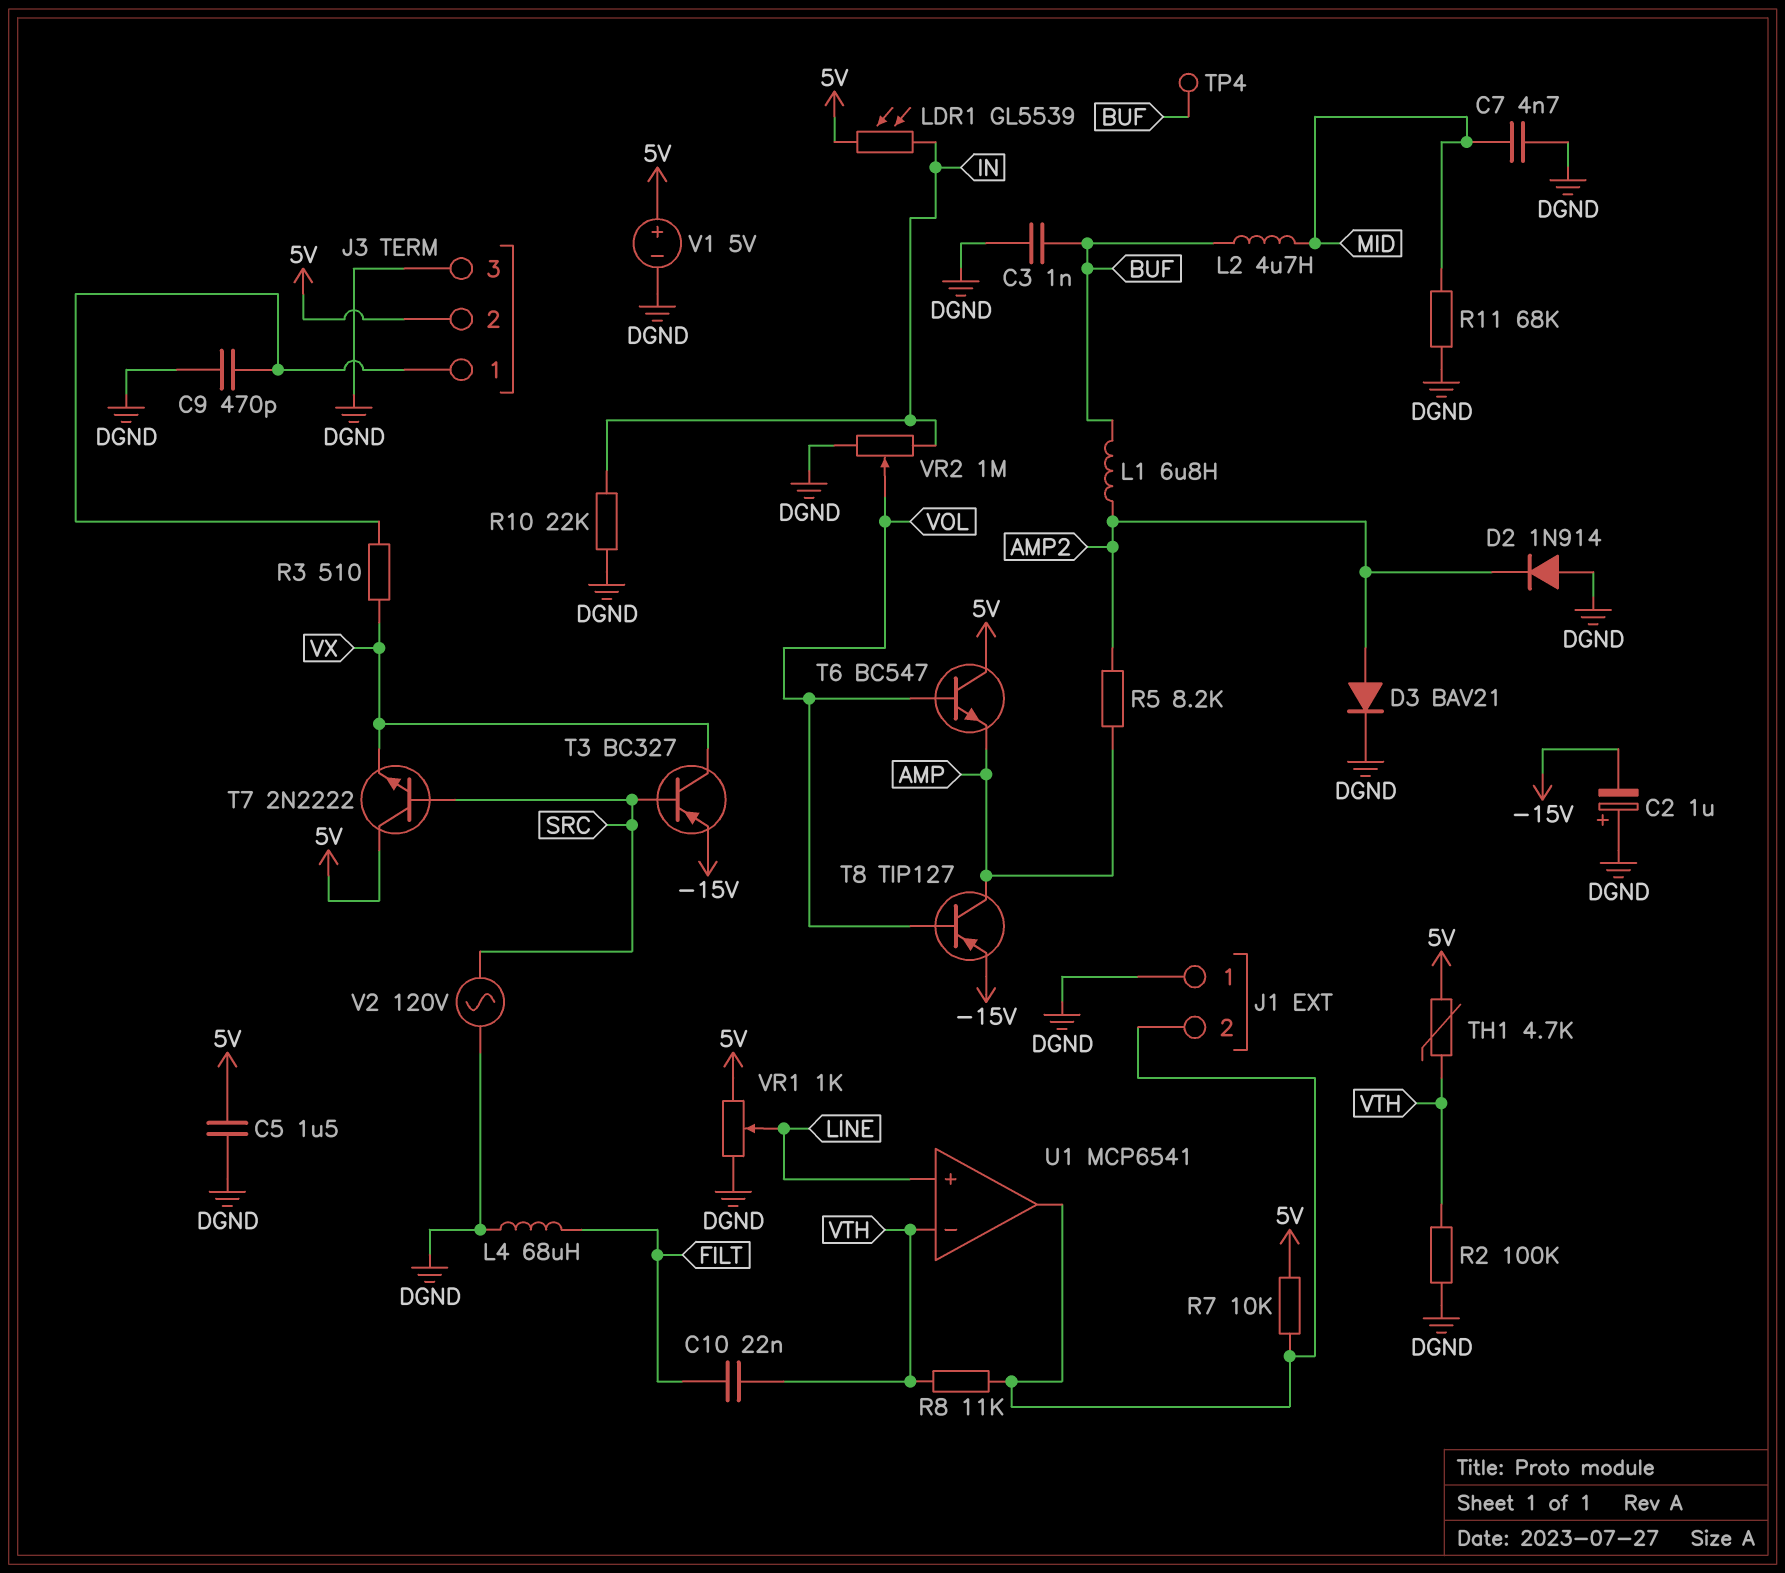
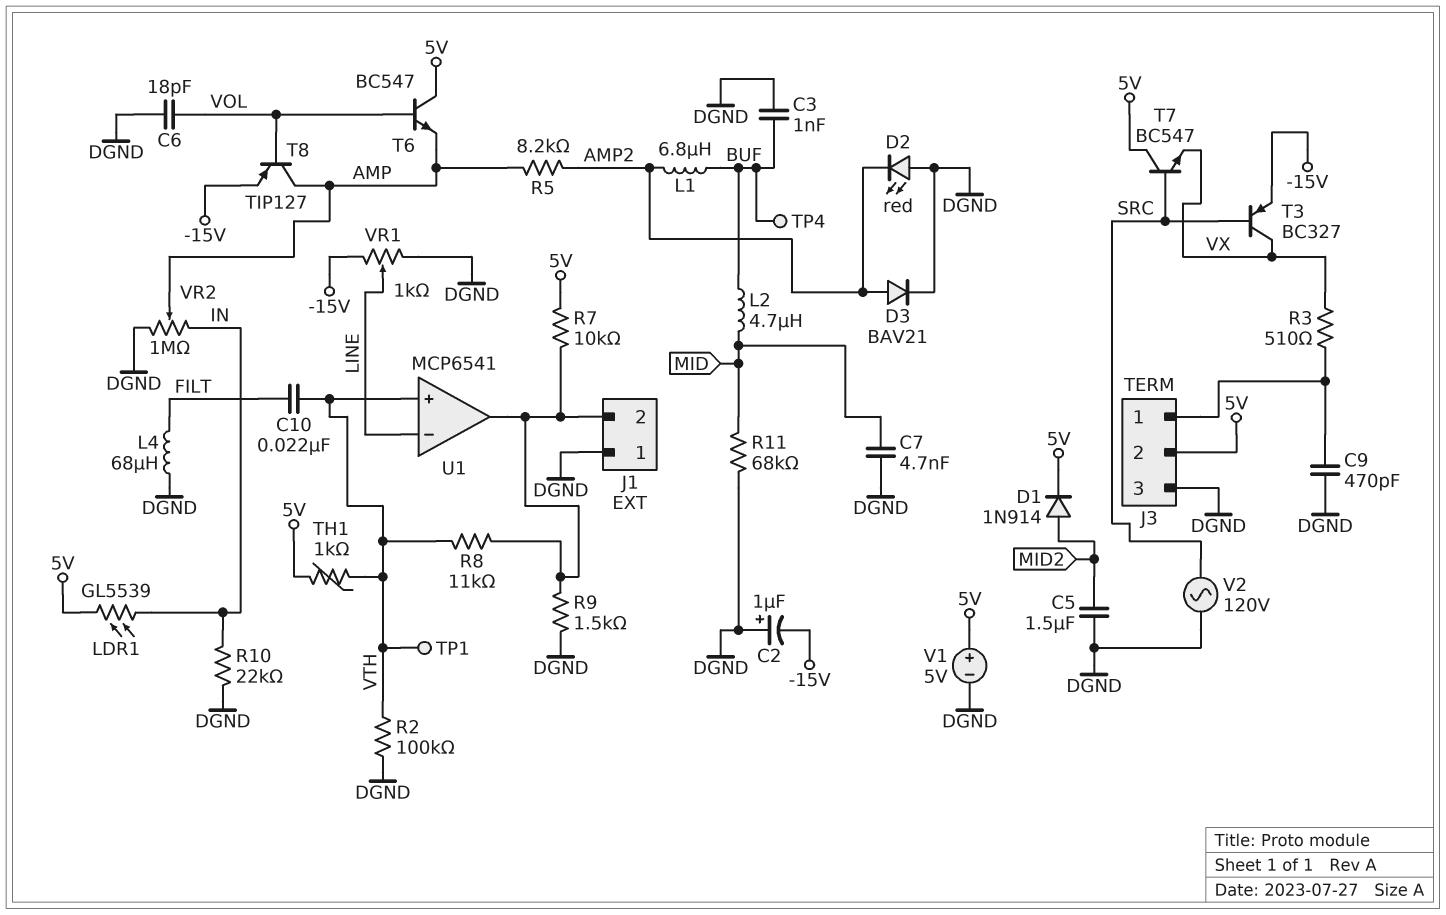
C5: 1.5uF (5V, DGND) -> 1.5uF (DGND, MID2)
C6: none -> 18pF (DGND, VOL)
D1: none -> diode 1N914 (A MID2, K 5V)
D2: diode 1N914 (A DGND, K AMP2) -> LED red (A DGND, K AMP2)
R9: none -> 1.5k (DGND, J1/2)
T7: NPN 2N2222 (B SRC, C 5V, E VX) -> NPN BC547 (B SRC, C 5V, E VX)
TH1: 4.7k (5V, VTH) -> 1k (5V, VTH)
TP1: none -> test point (VTH)
U1 pin in+: LINE -> VTH
U1 pin in-: VTH -> LINE
VR1: 1k (5V, DGND, wiper LINE) -> 1k (-15V, DGND, wiper LINE)
VR2: 1M (DGND, IN, wiper VOL) -> 1M (DGND, IN, wiper AMP)

